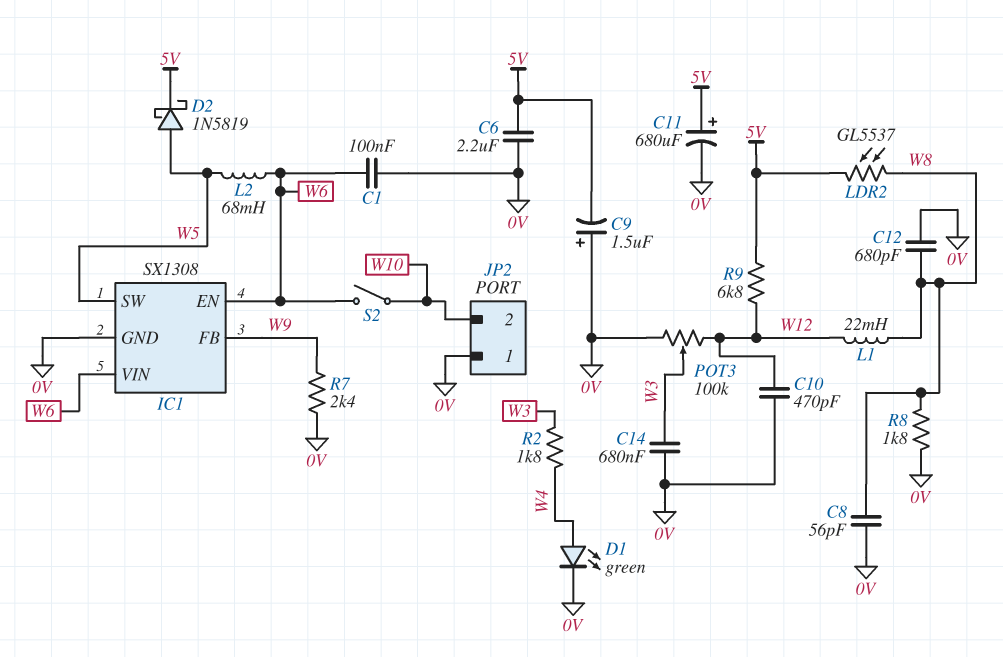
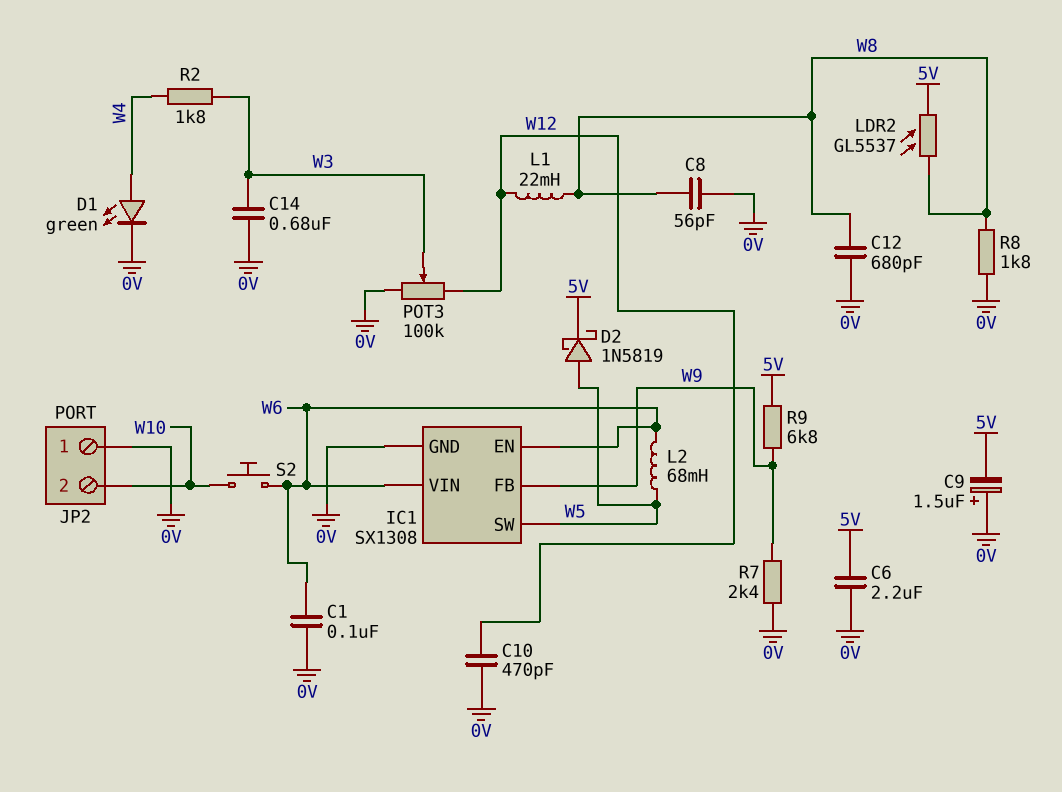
C11: 680uF (plus 5V, minus 0V) -> none
R9: 6.8k (5V, W12) -> 6.8k (5V, W9)
S2: switch (W6, W10) -> button (W6, W10)

